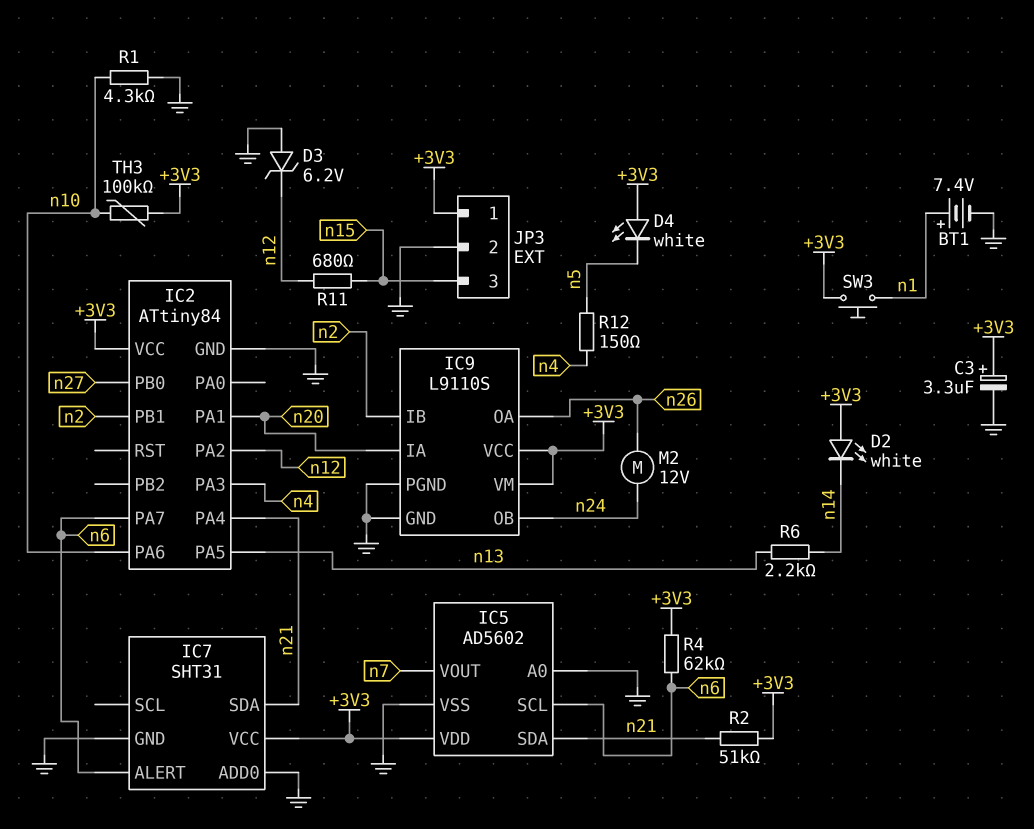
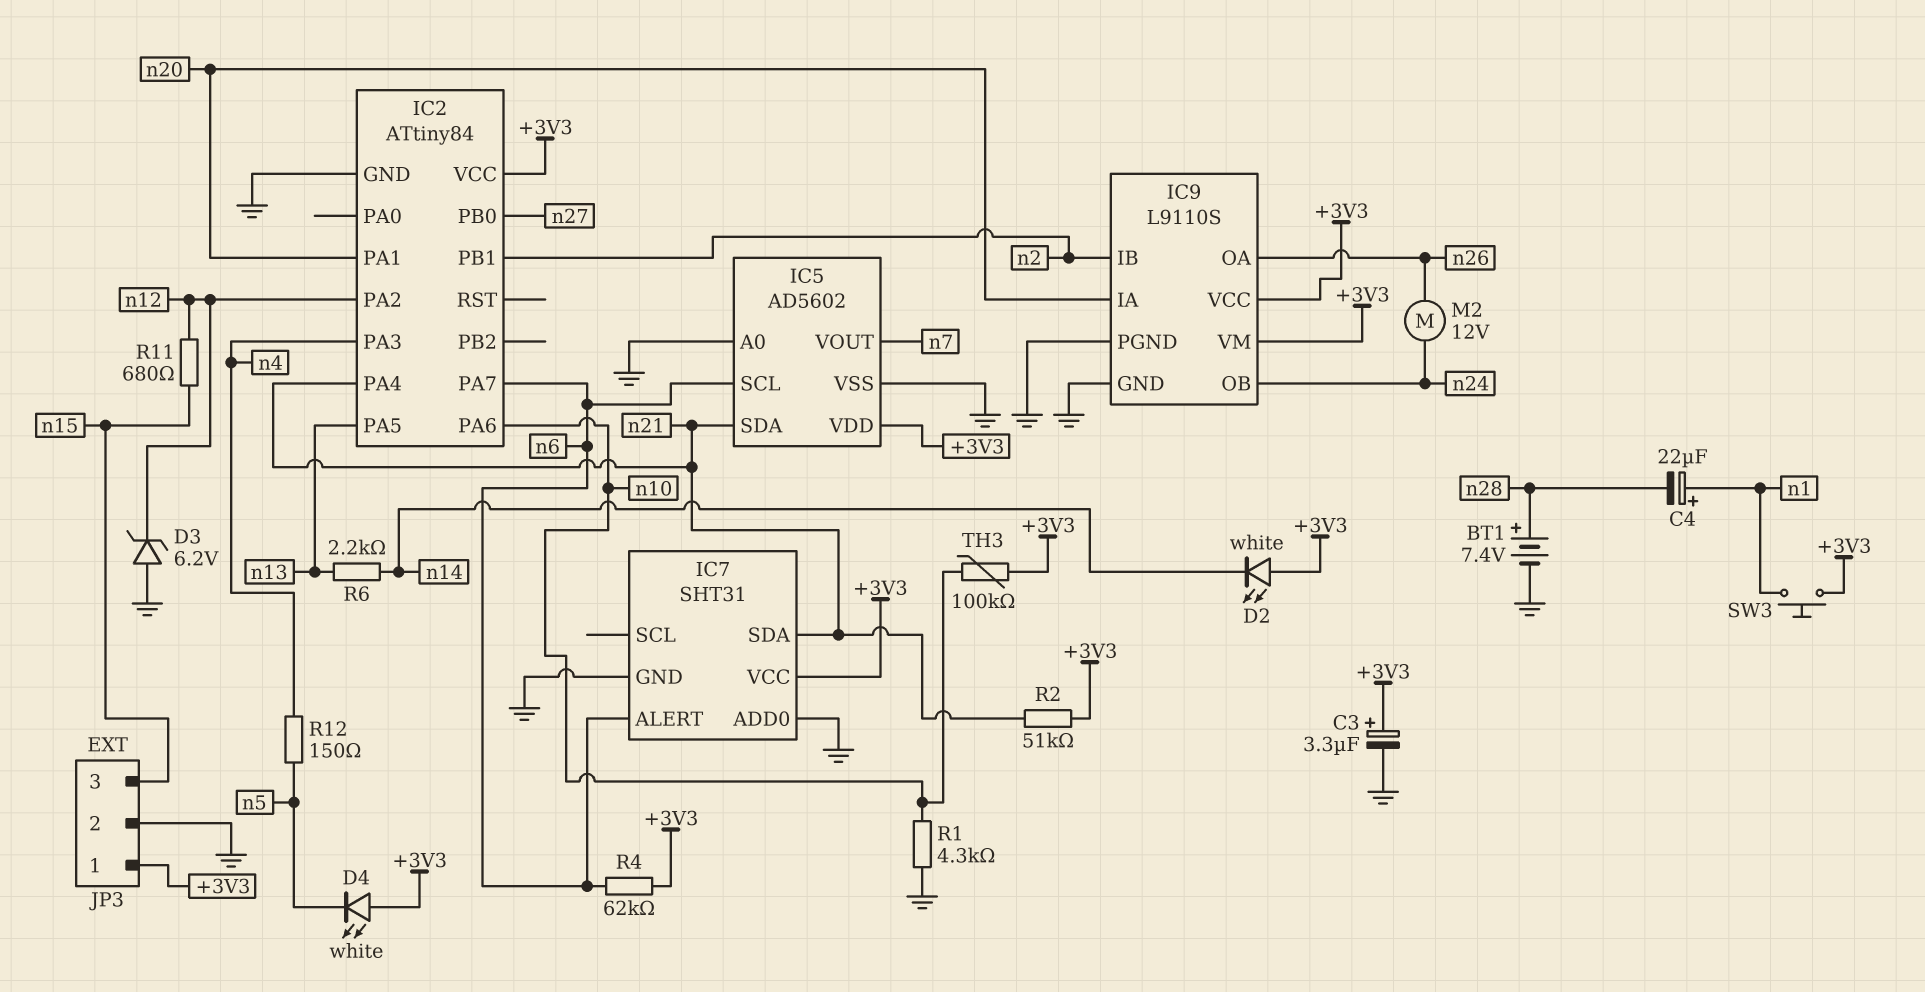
BT1: 7.4V (plus n1, minus GND) -> 7.4V (plus n28, minus GND)
C4: none -> 22uF (plus n1, minus n28)

